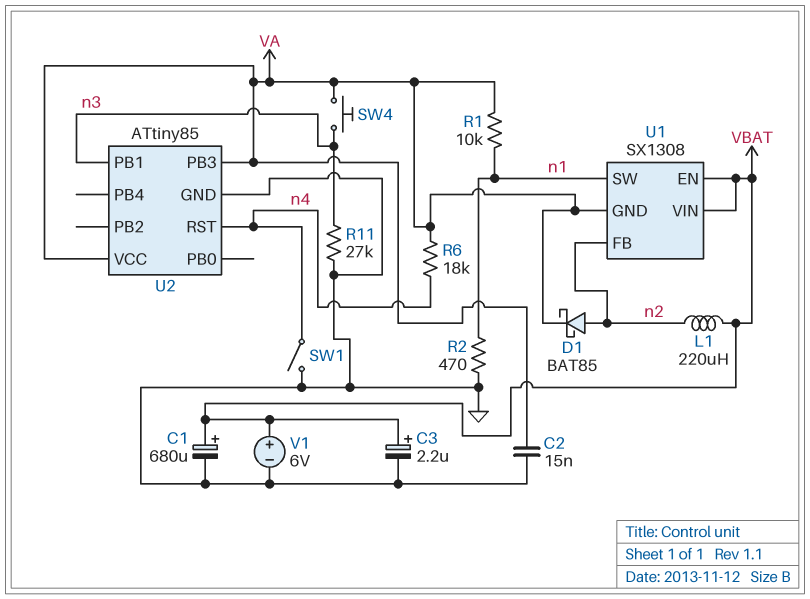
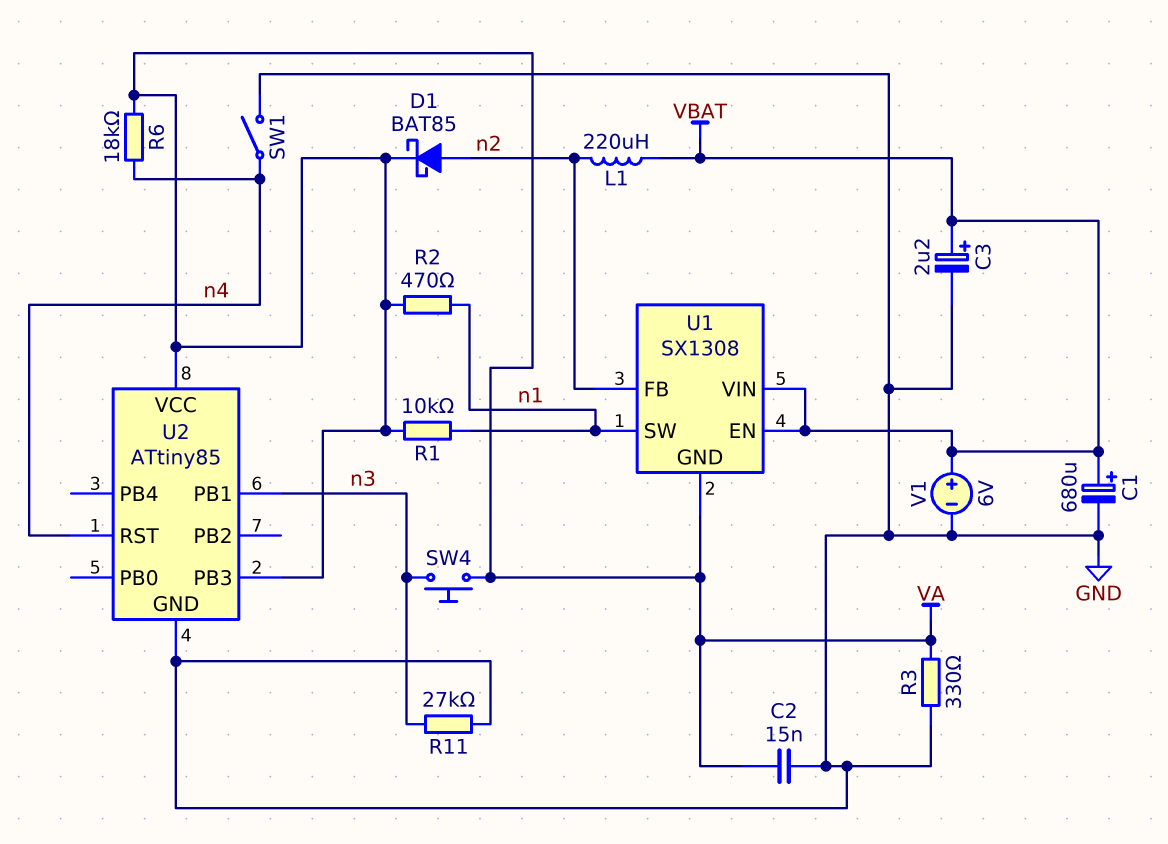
R2: 470 (GND, n1) -> 470 (VA, n1)
R3: none -> 330 (GND, VA)

